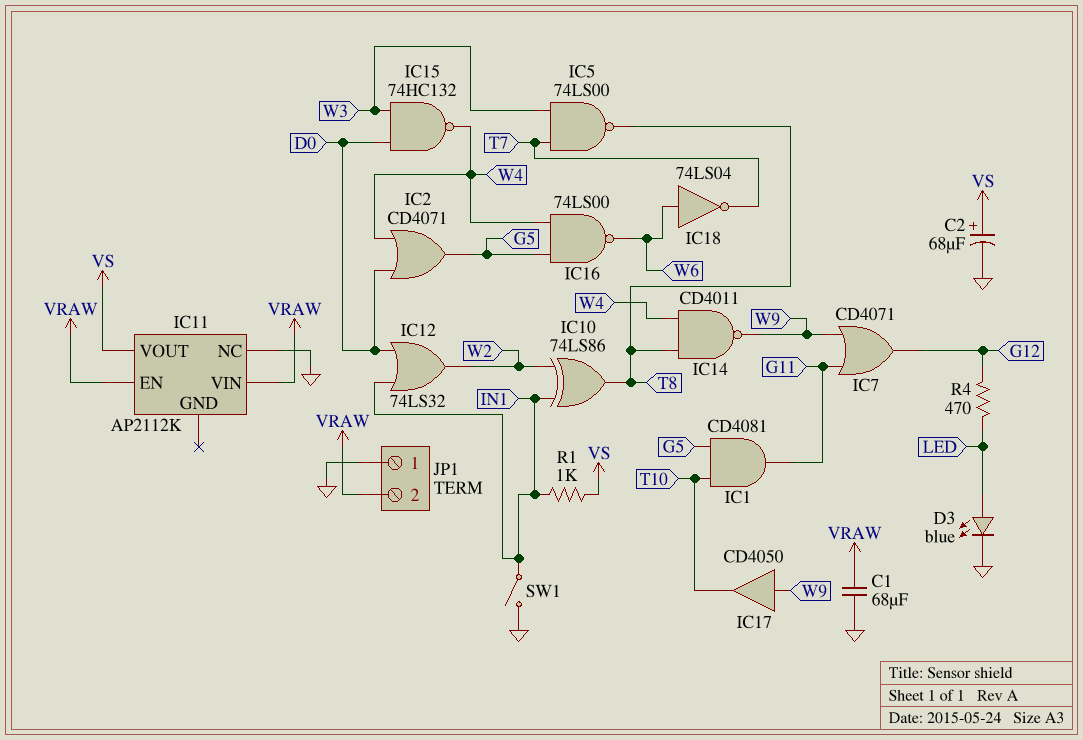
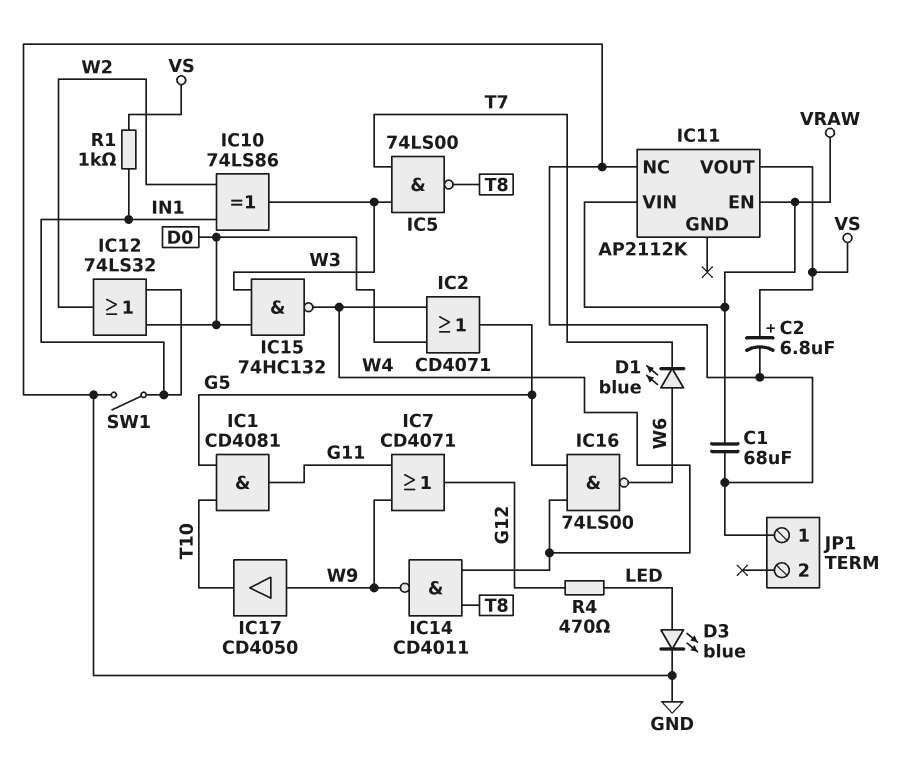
C2: 68uF (plus VS, minus GND) -> 6.8uF (plus VS, minus GND)
D1: none -> LED blue (A W6, K T7)
IC10: XOR 74LS86 (in IN1, in W2, out T8) -> XOR 74LS86 (in IN1, in W2, out W3)
IC18: NOT 74LS04 (in W6, out T7) -> none
JP1 pin 2: VRAW -> none

